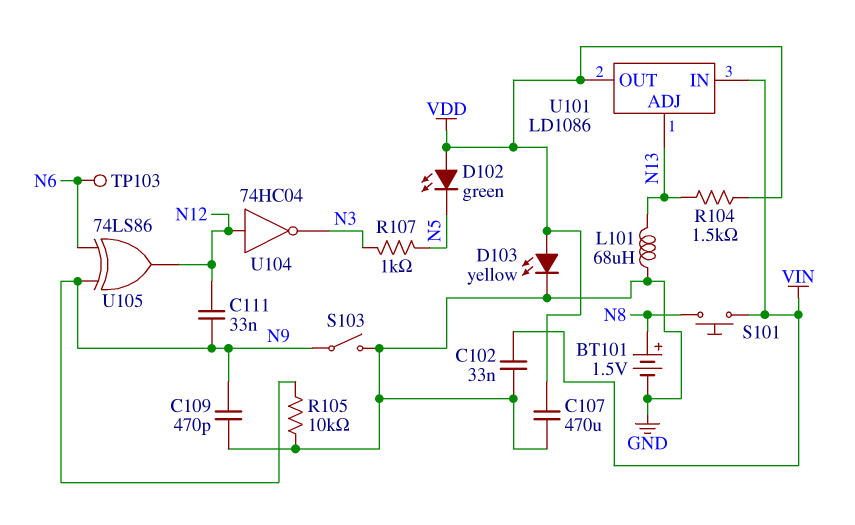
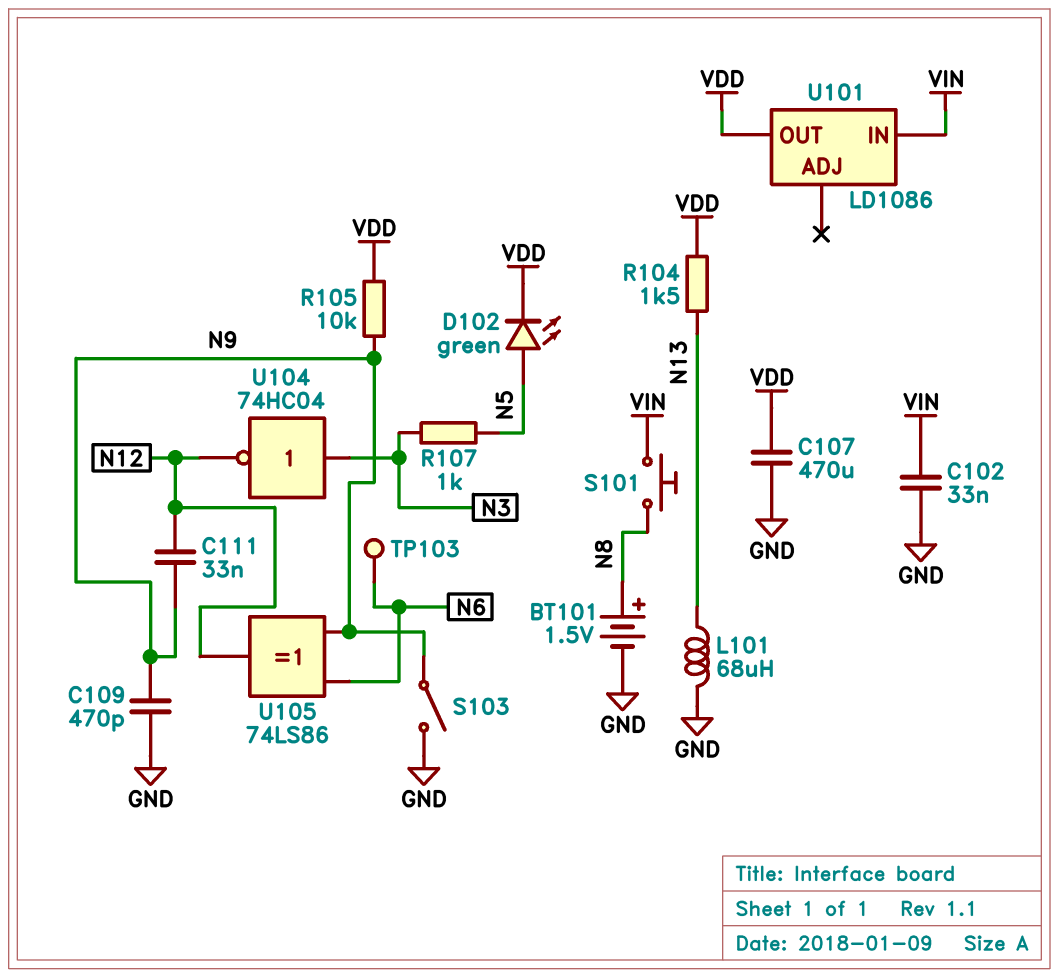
D102: LED green (A VDD, K N5) -> LED green (A N5, K VDD)
D103: LED yellow (A VDD, K GND) -> none
R105: 10k (GND, N9) -> 10k (N9, VDD)
U101 pin ADJ: N13 -> none
U104: NOT 74HC04 (in N12, out N3) -> NOT 74HC04 (in N3, out N12)

